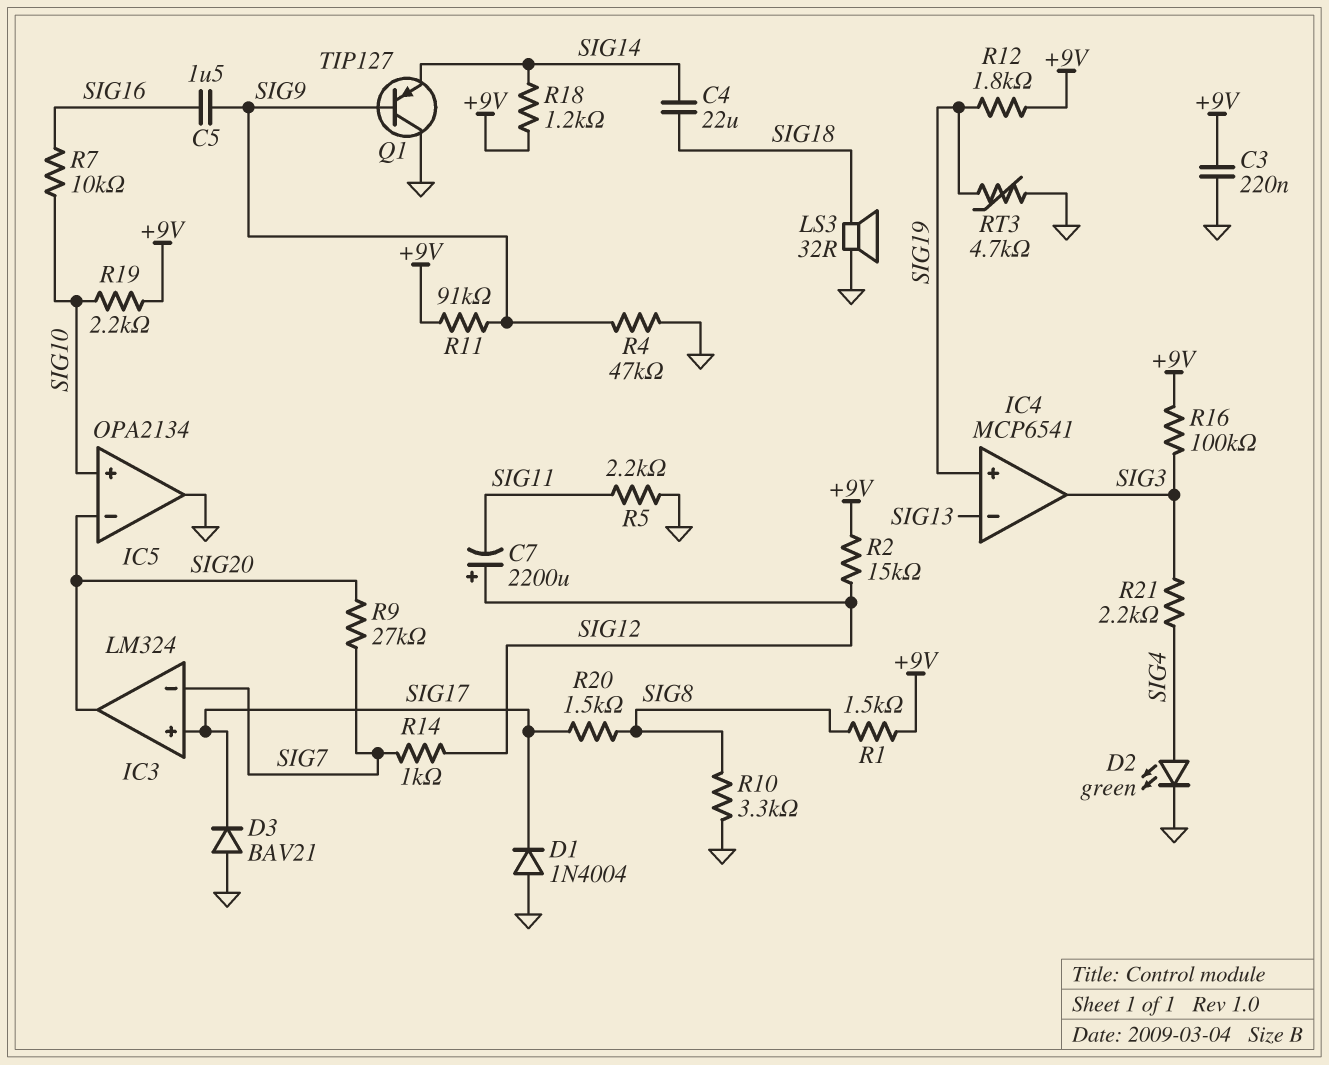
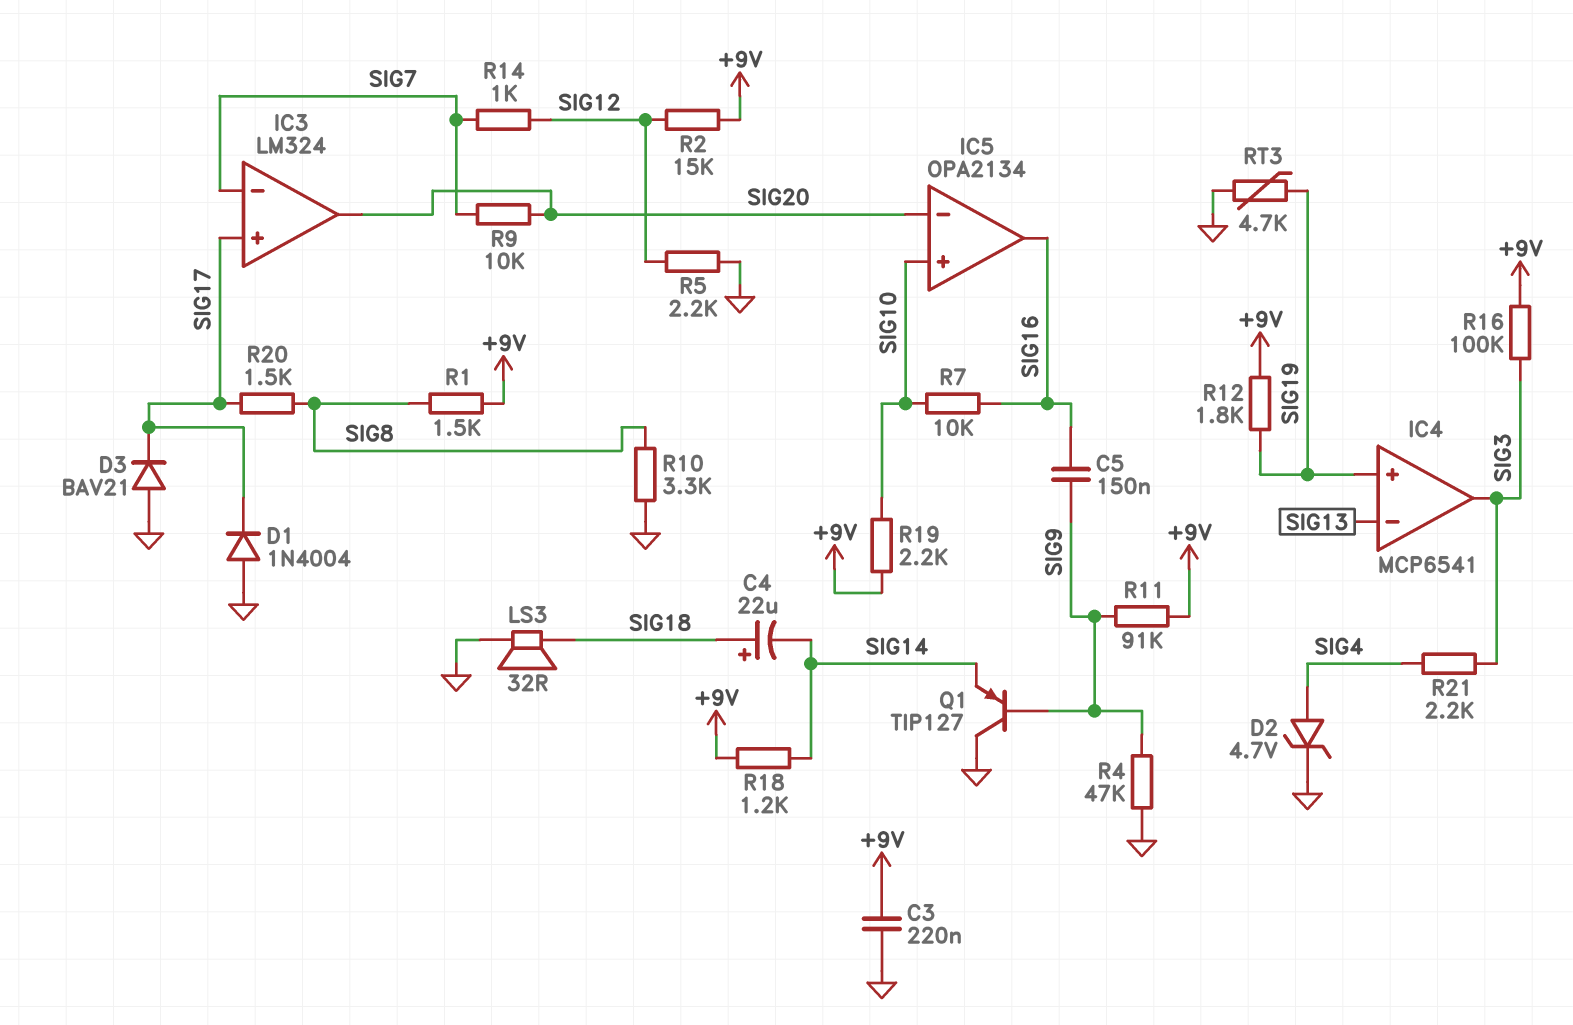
C4: 22uF (SIG14, SIG18) -> 22uF (plus SIG18, minus SIG14)
C5: 1.5uF (SIG9, SIG16) -> 150nF (SIG9, SIG16)
C7: 2200uF (plus SIG12, minus SIG11) -> none
D2: LED green (A SIG4, K GND) -> zener 4.7V (A SIG4, K GND)
IC5 pin out: GND -> SIG16
R5: 2.2k (GND, SIG11) -> 2.2k (GND, SIG12)
R9: 27k (SIG7, SIG20) -> 10k (SIG7, SIG20)

